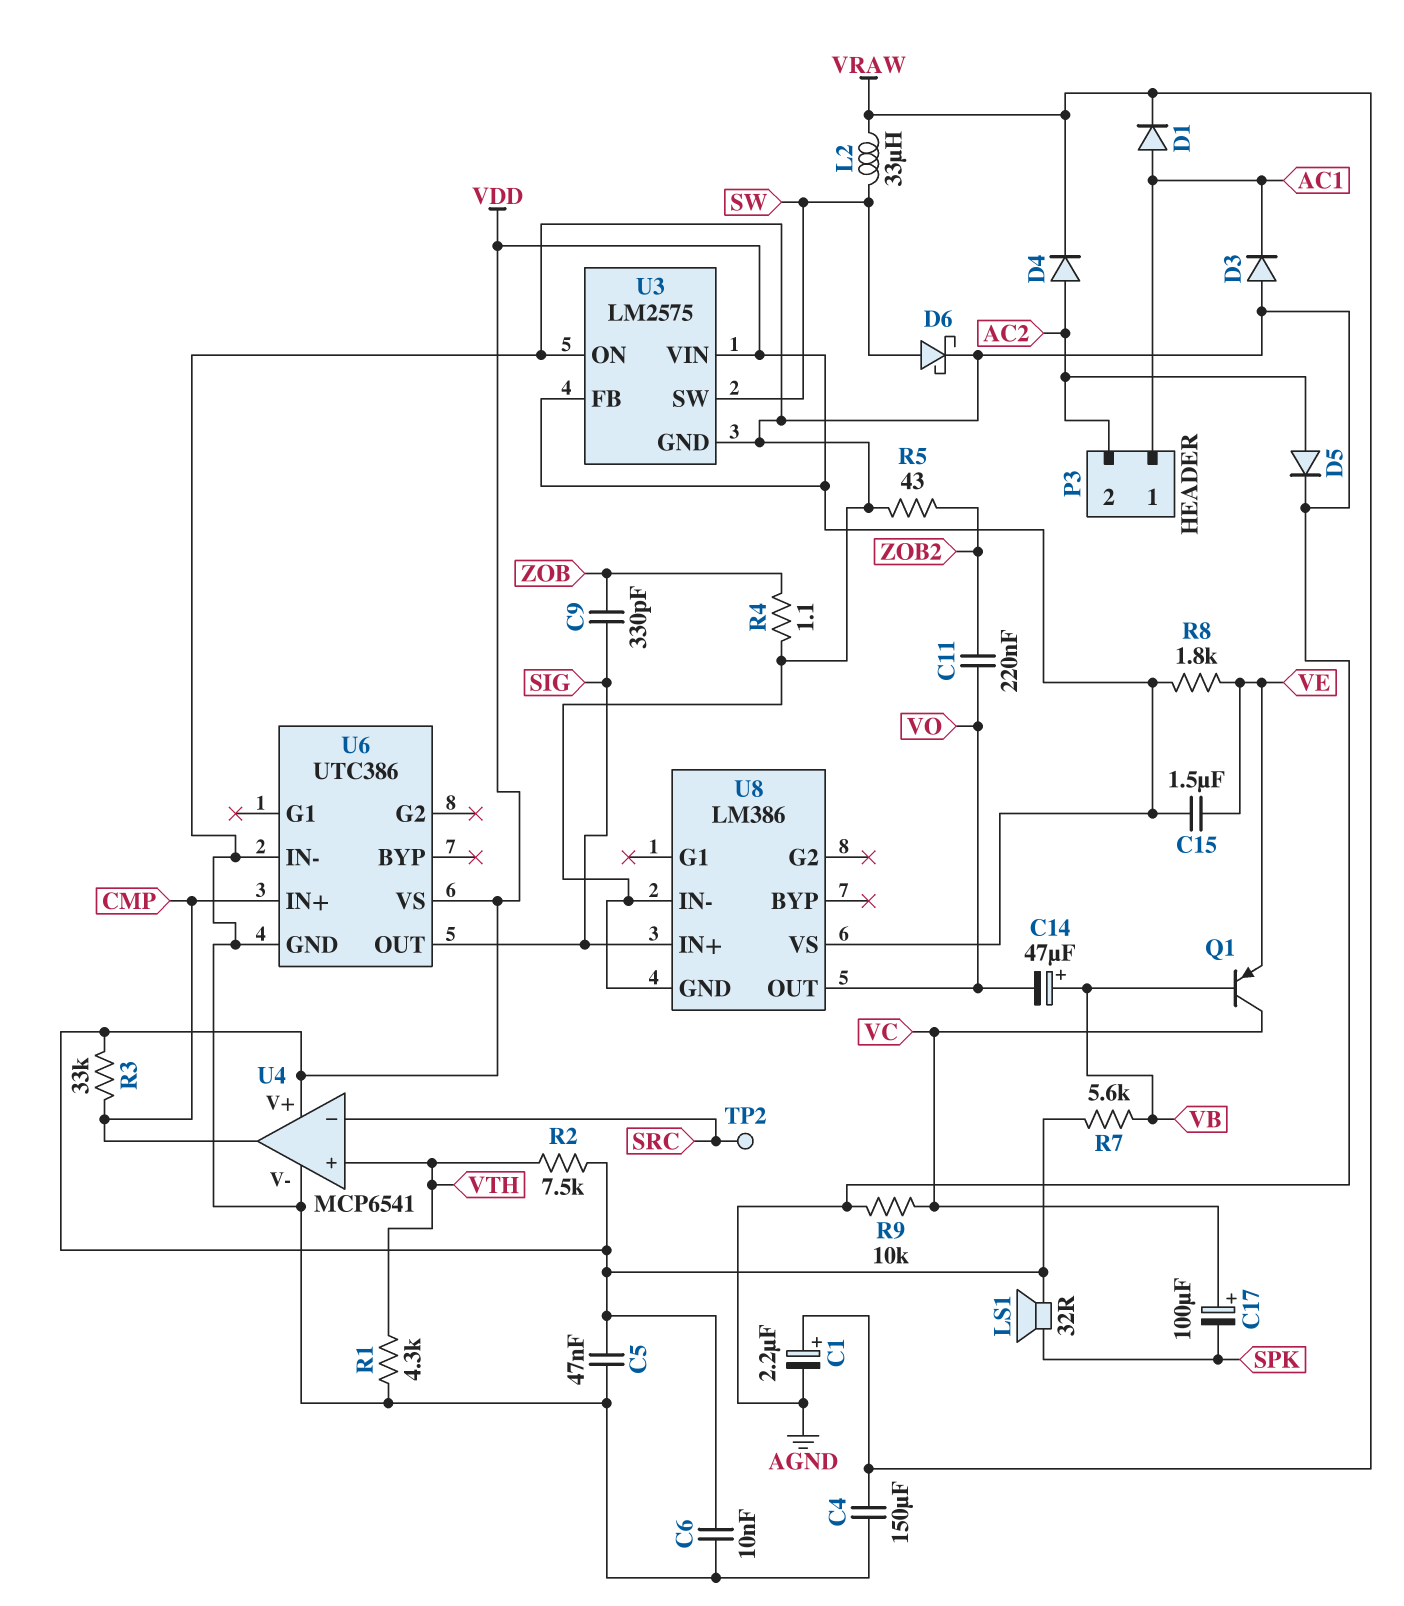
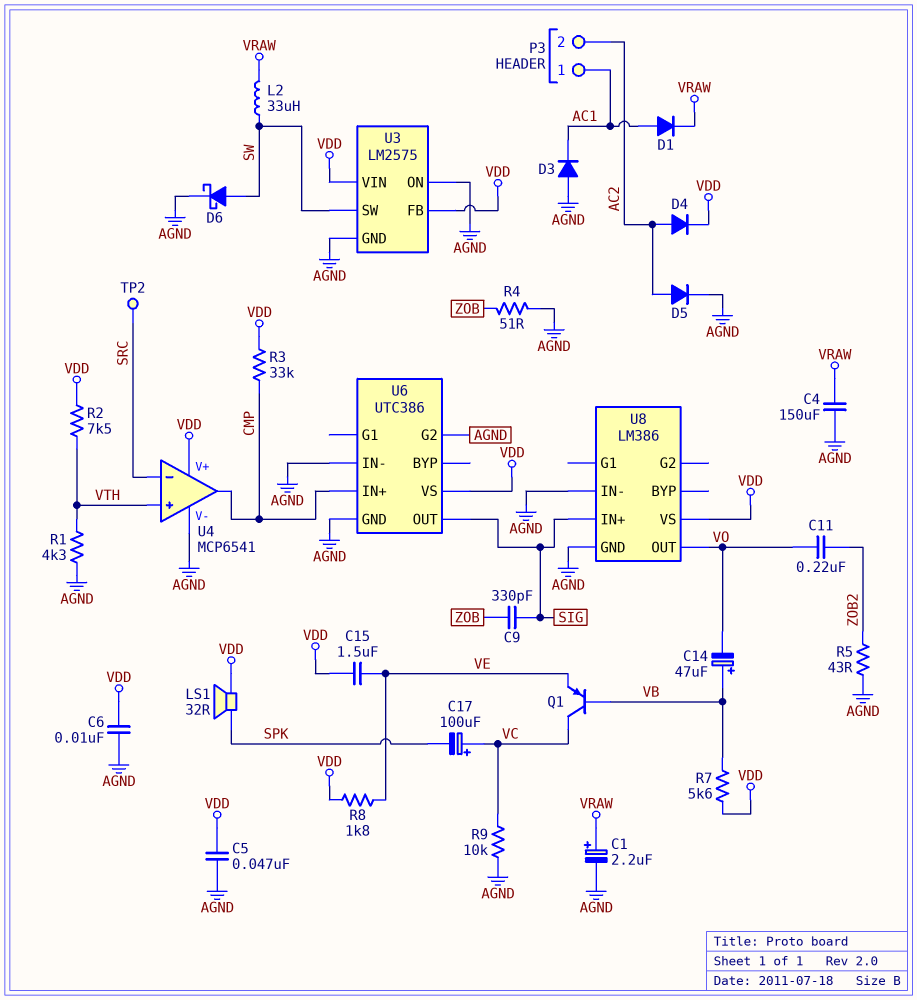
D4: diode (A AC2, K VRAW) -> diode (A AC2, K VDD)
R4: 1.1 (AGND, ZOB) -> 51 (AGND, ZOB)
U6 pin G2: none -> AGND

